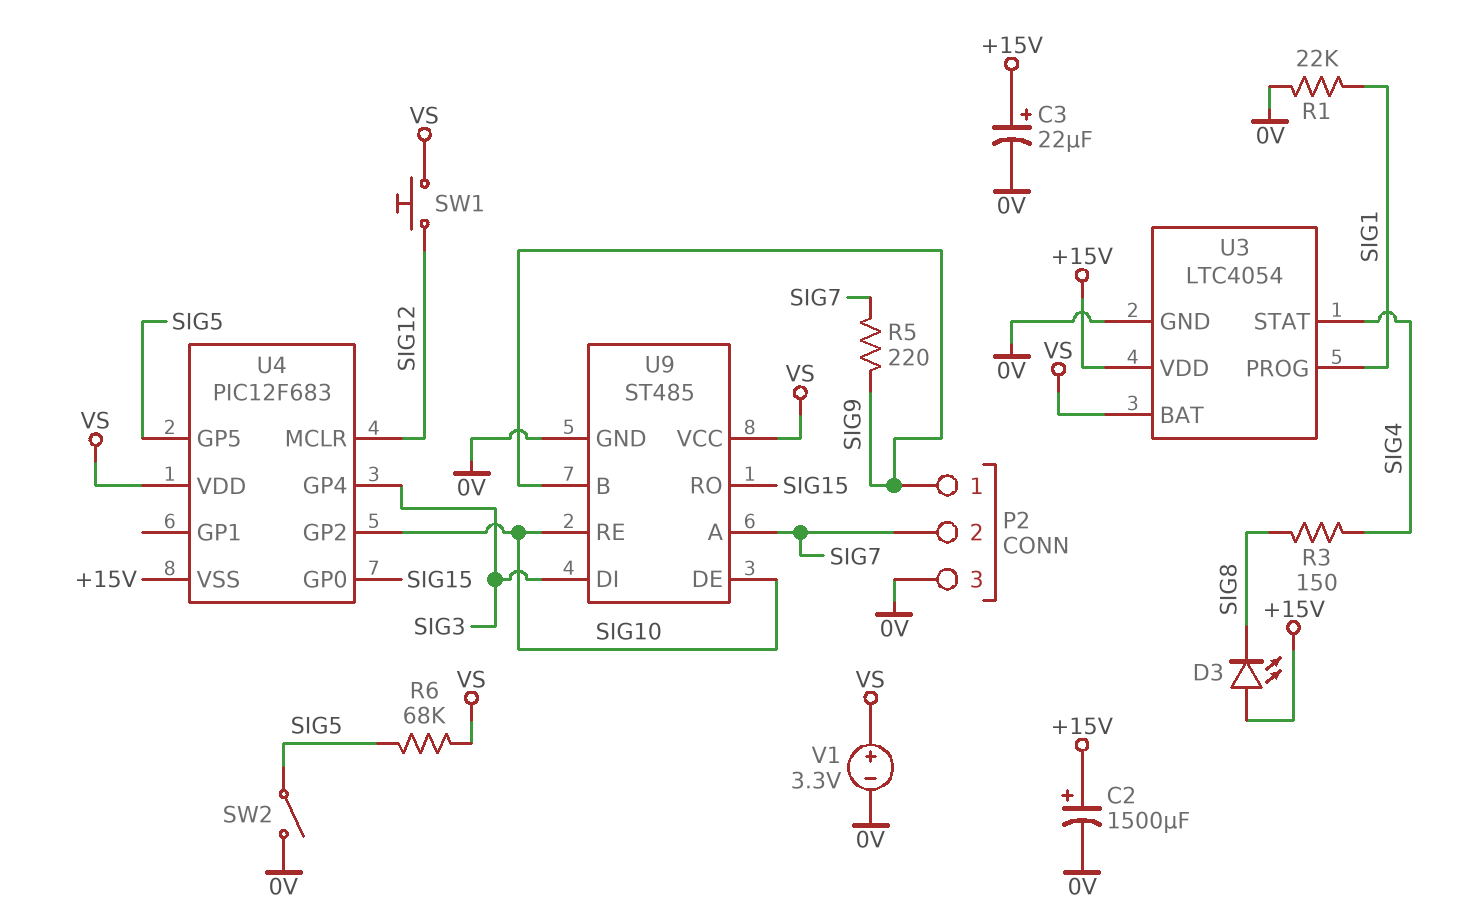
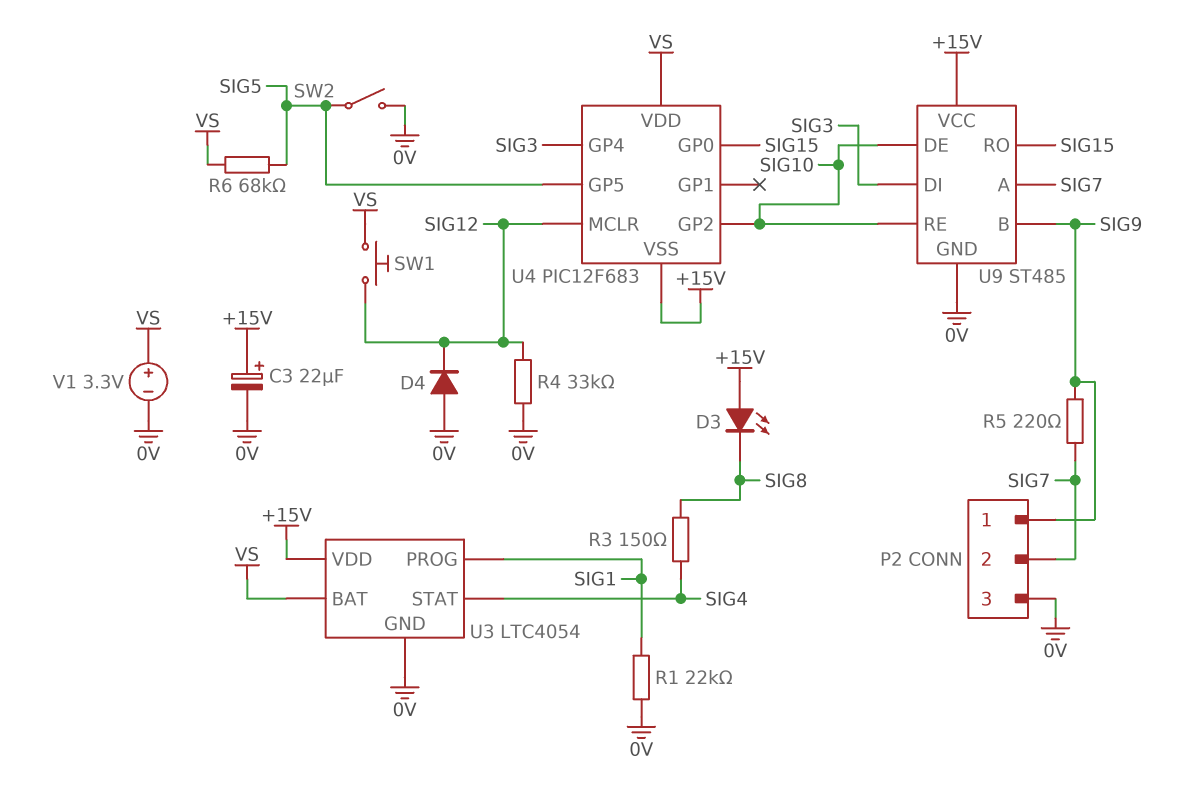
C2: 1500uF (plus +15V, minus 0V) -> none
D4: none -> diode (A 0V, K SIG12)
R4: none -> 33k (0V, SIG12)
U9 pin VCC: VS -> +15V

